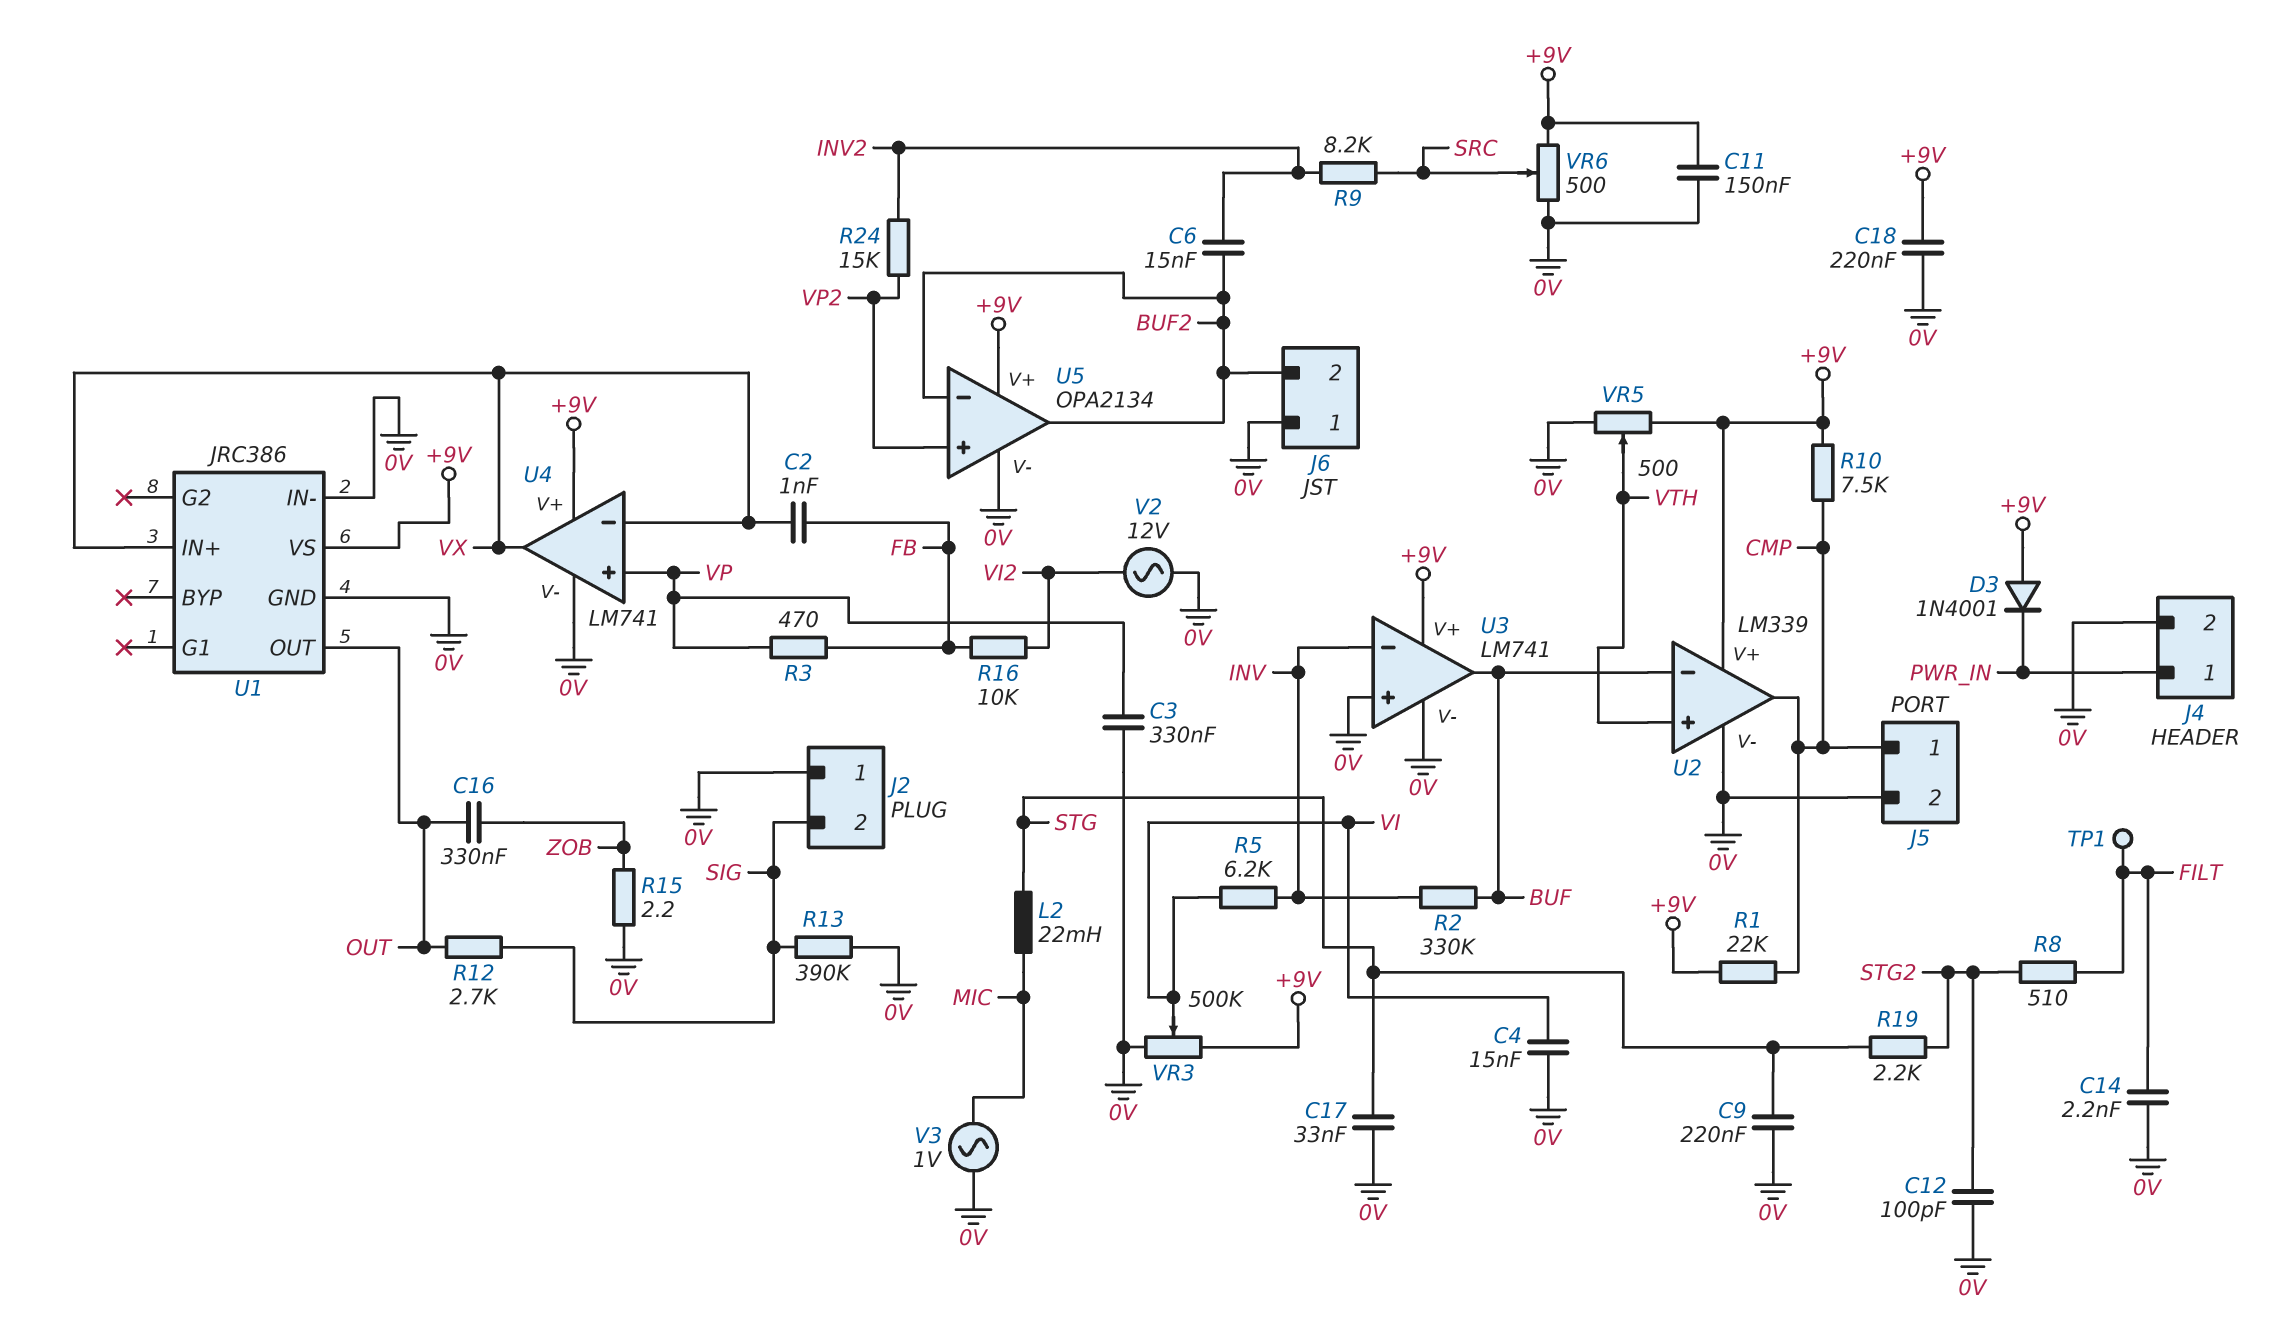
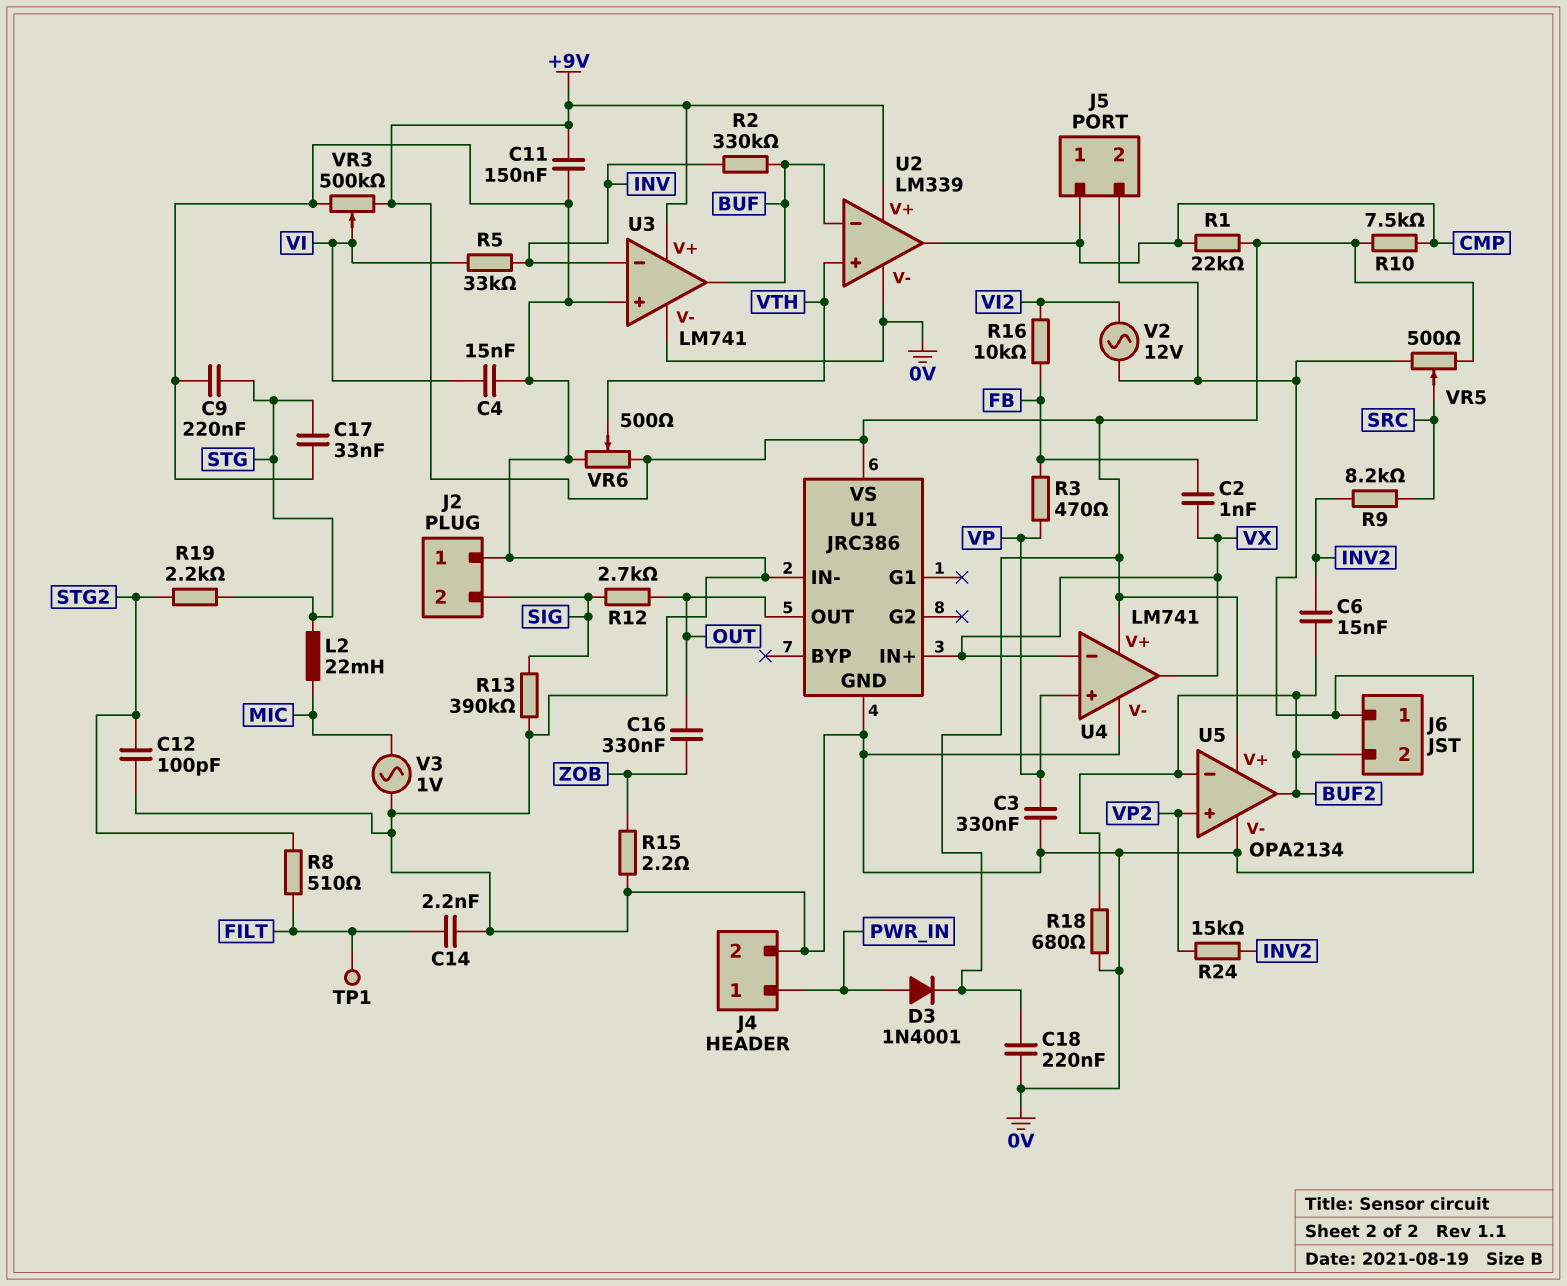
D3: diode 1N4001 (A +9V, K PWR_IN) -> diode 1N4001 (A PWR_IN, K +9V)
R5: 6.2k (INV, VI) -> 33k (INV, VI)
R18: none -> 680 (0V, BUF2)
VR5: 500 (+9V, 0V, wiper VTH) -> 500 (+9V, 0V, wiper SRC)
VR6: 500 (+9V, 0V, wiper SRC) -> 500 (+9V, 0V, wiper VTH)

